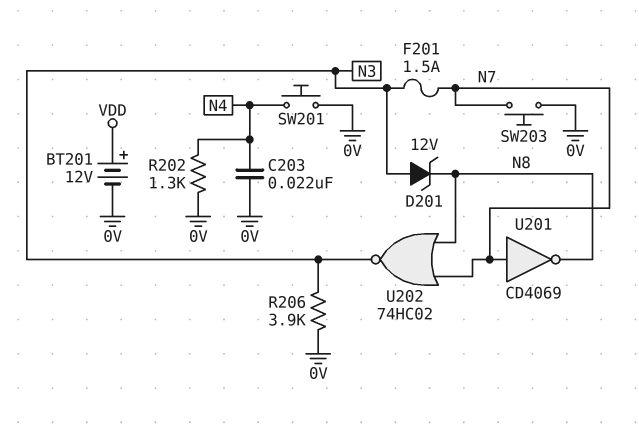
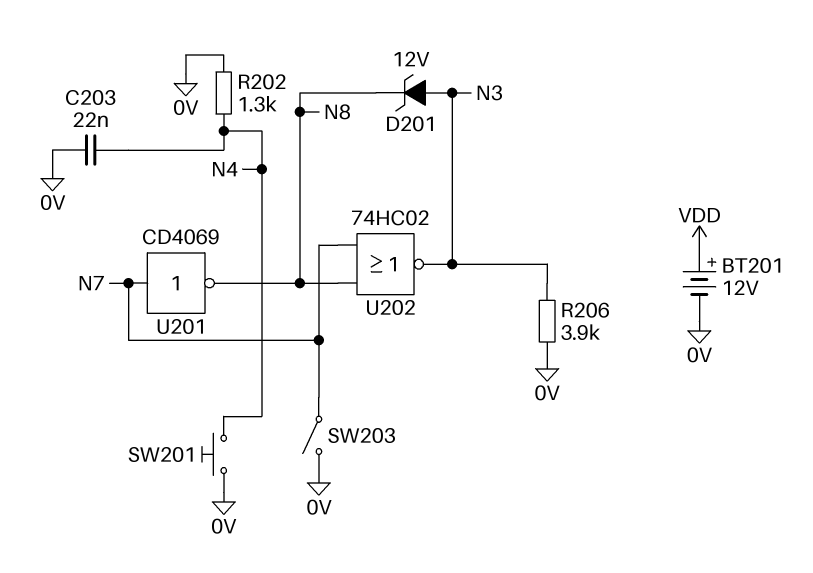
F201: 1.5A (N3, N7) -> none
SW203: button (0V, N7) -> switch (0V, N7)

